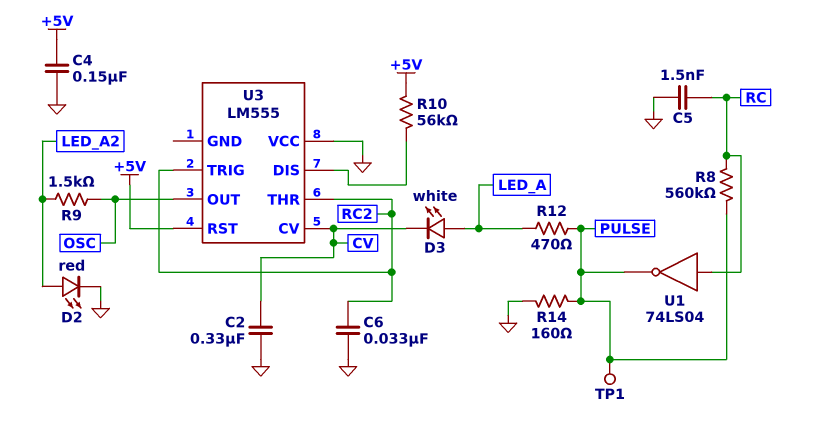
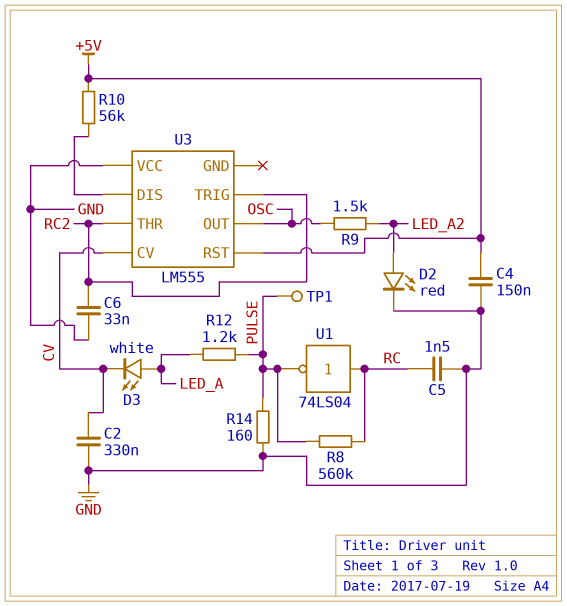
R12: 470 (LED_A, PULSE) -> 1.2k (LED_A, PULSE)

